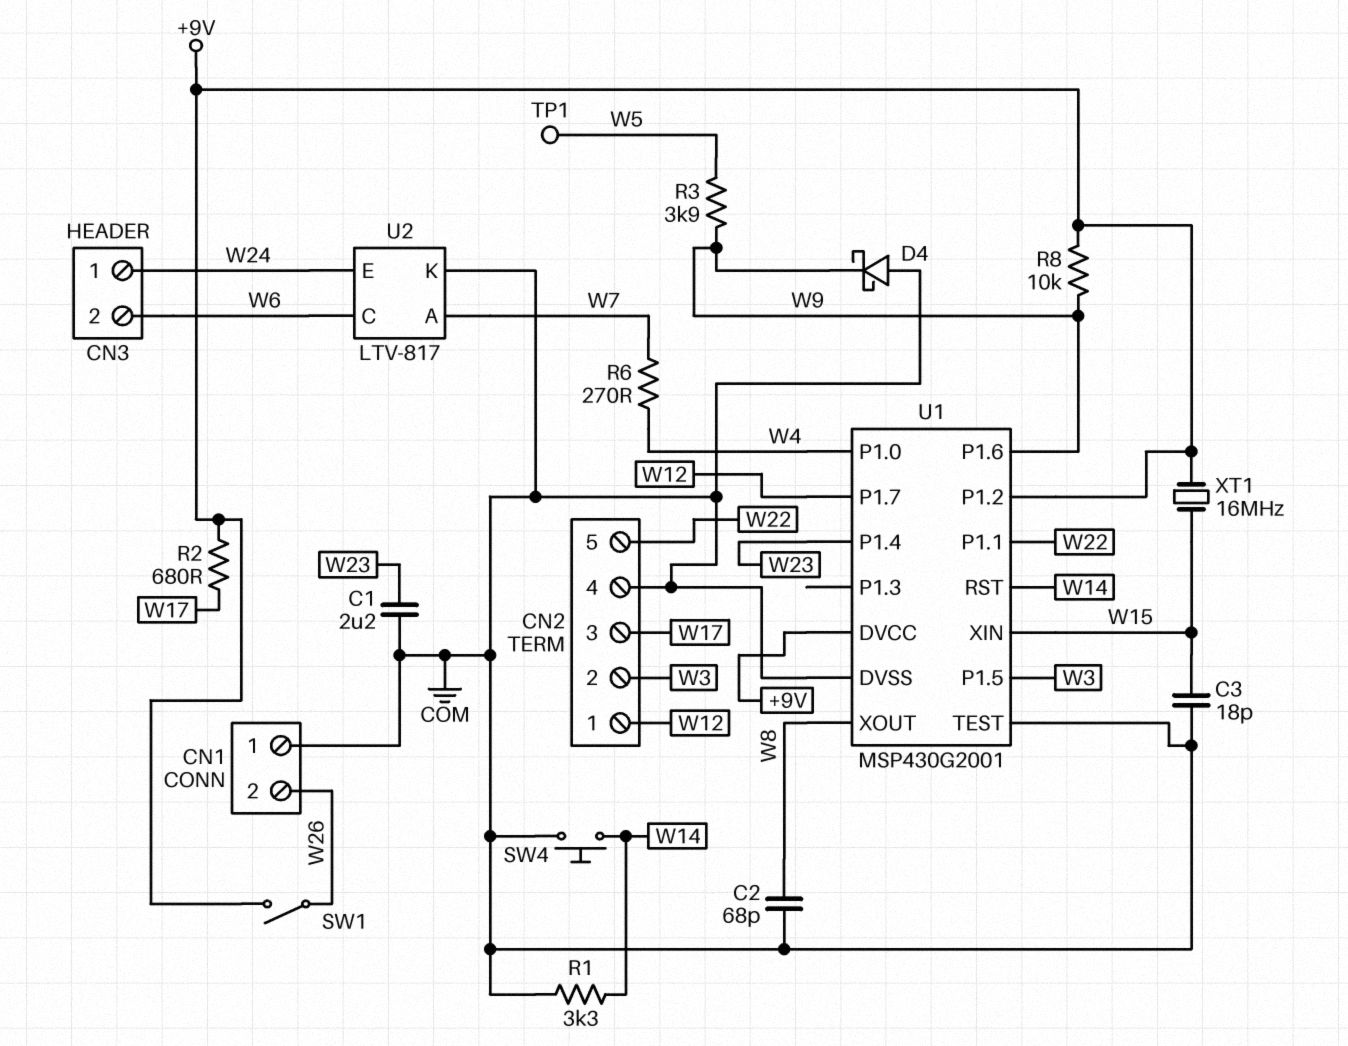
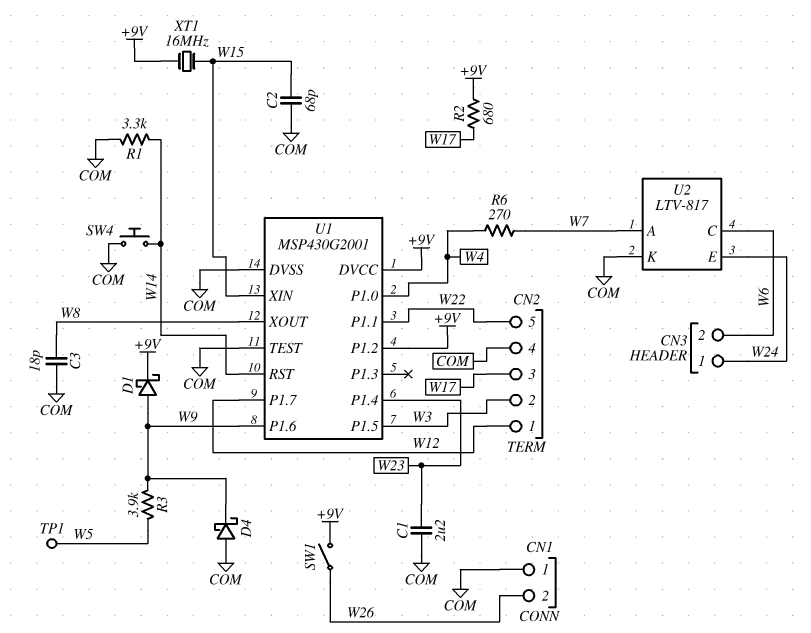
C2: 68pF (COM, W8) -> 68pF (COM, W15)
C3: 18pF (COM, W15) -> 18pF (COM, W8)
D1: none -> schottky (A W9, K +9V)
R8: 10k (+9V, W9) -> none

